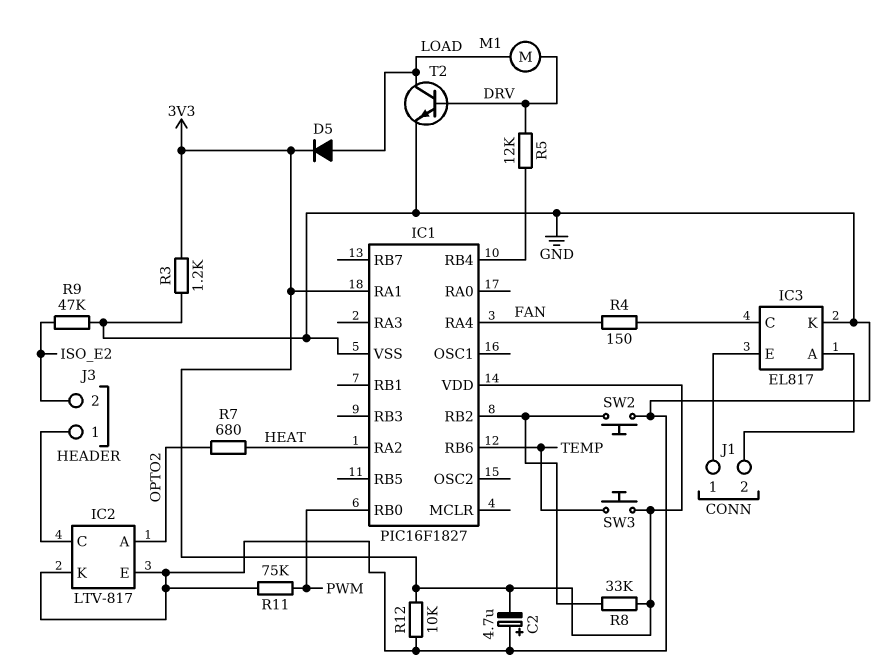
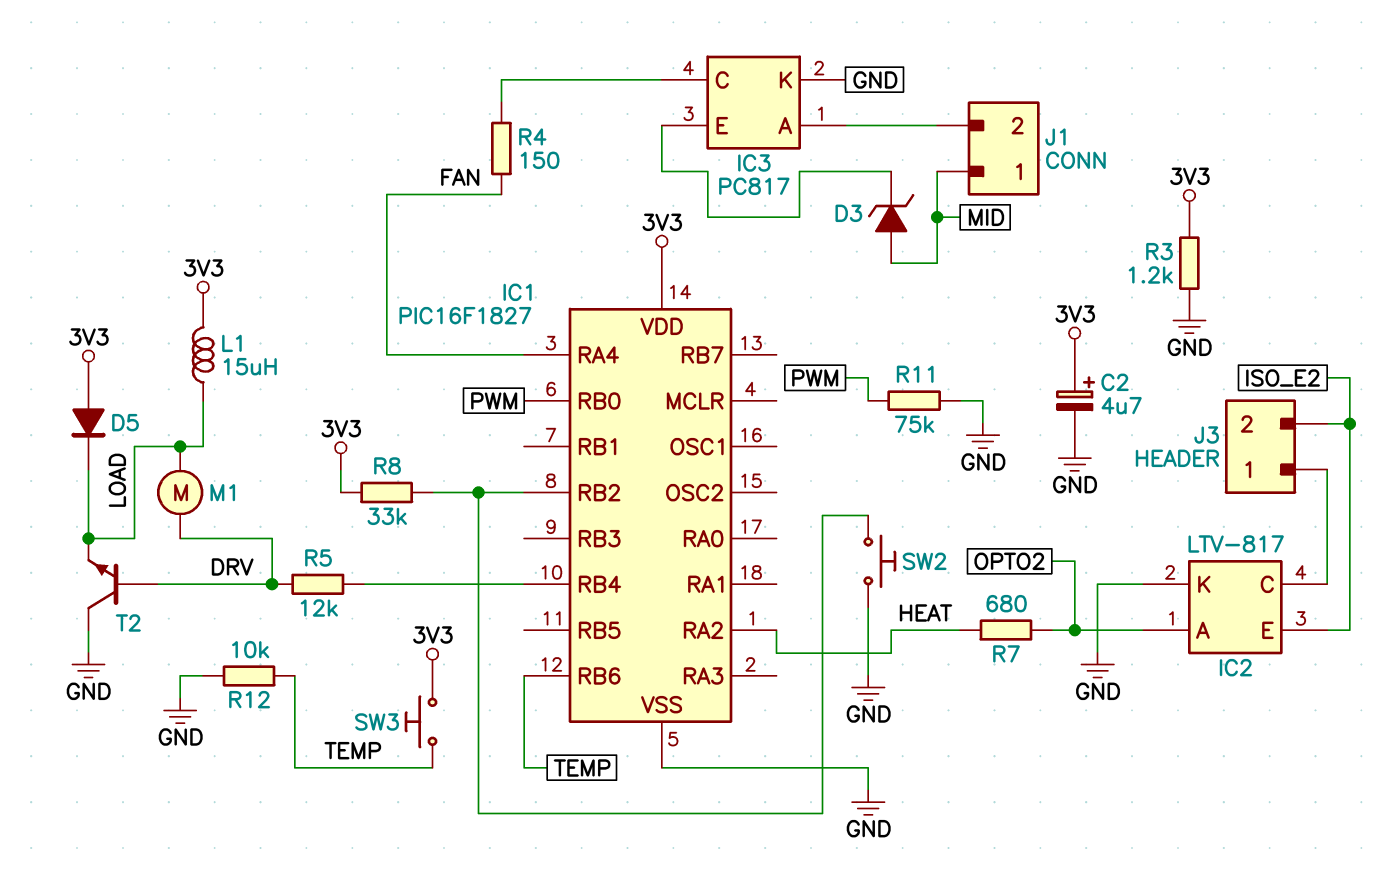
C2: 4.7uF (plus GND, minus 3V3) -> 4.7uF (plus 3V3, minus GND)
D3: none -> zener (A MID, K IC3/E)
D5: diode (A LOAD, K 3V3) -> diode (A 3V3, K LOAD)
IC1 pin RA1: 3V3 -> none
IC2 pin E: GND -> ISO_E2
IC3: EL817 -> PC817
J1 pin 1: IC3/E -> MID
L1: none -> 15uH (3V3, LOAD)
R9: 47k (GND, ISO_E2) -> none
R12: 10k (3V3, GND) -> 10k (GND, TEMP)
T2: NPN (B DRV, C LOAD, E GND) -> NPN (B DRV, C GND, E LOAD)

